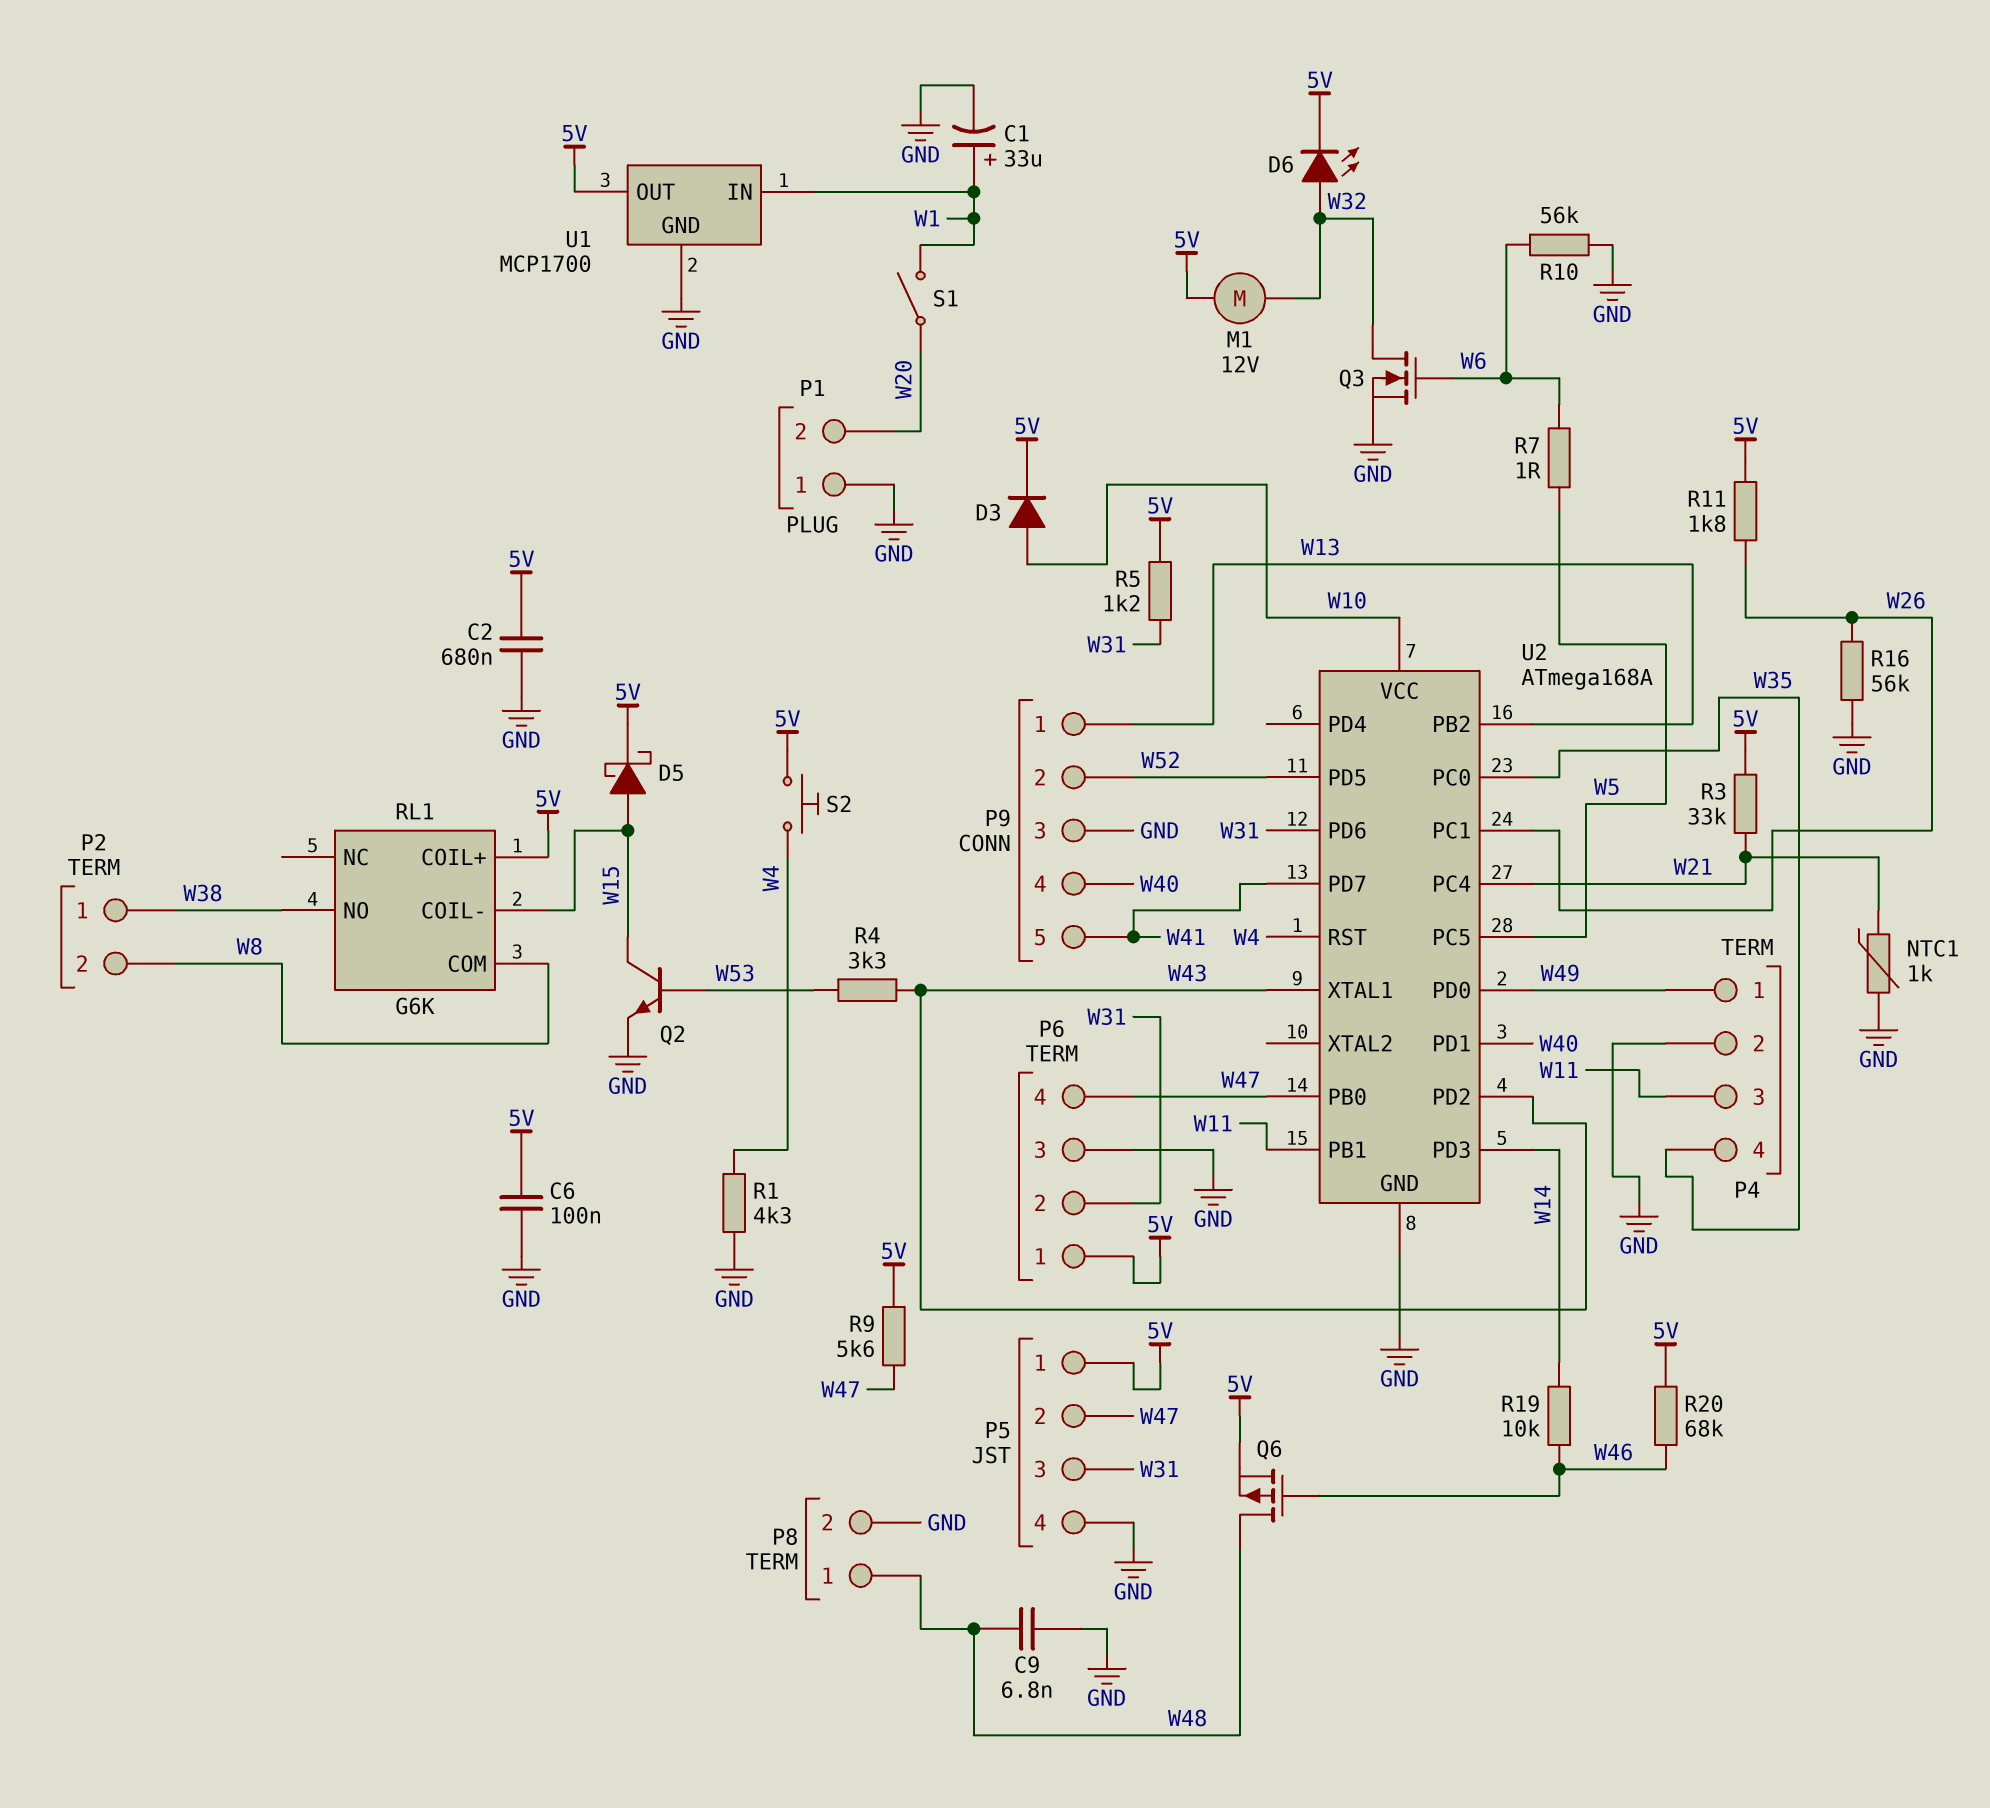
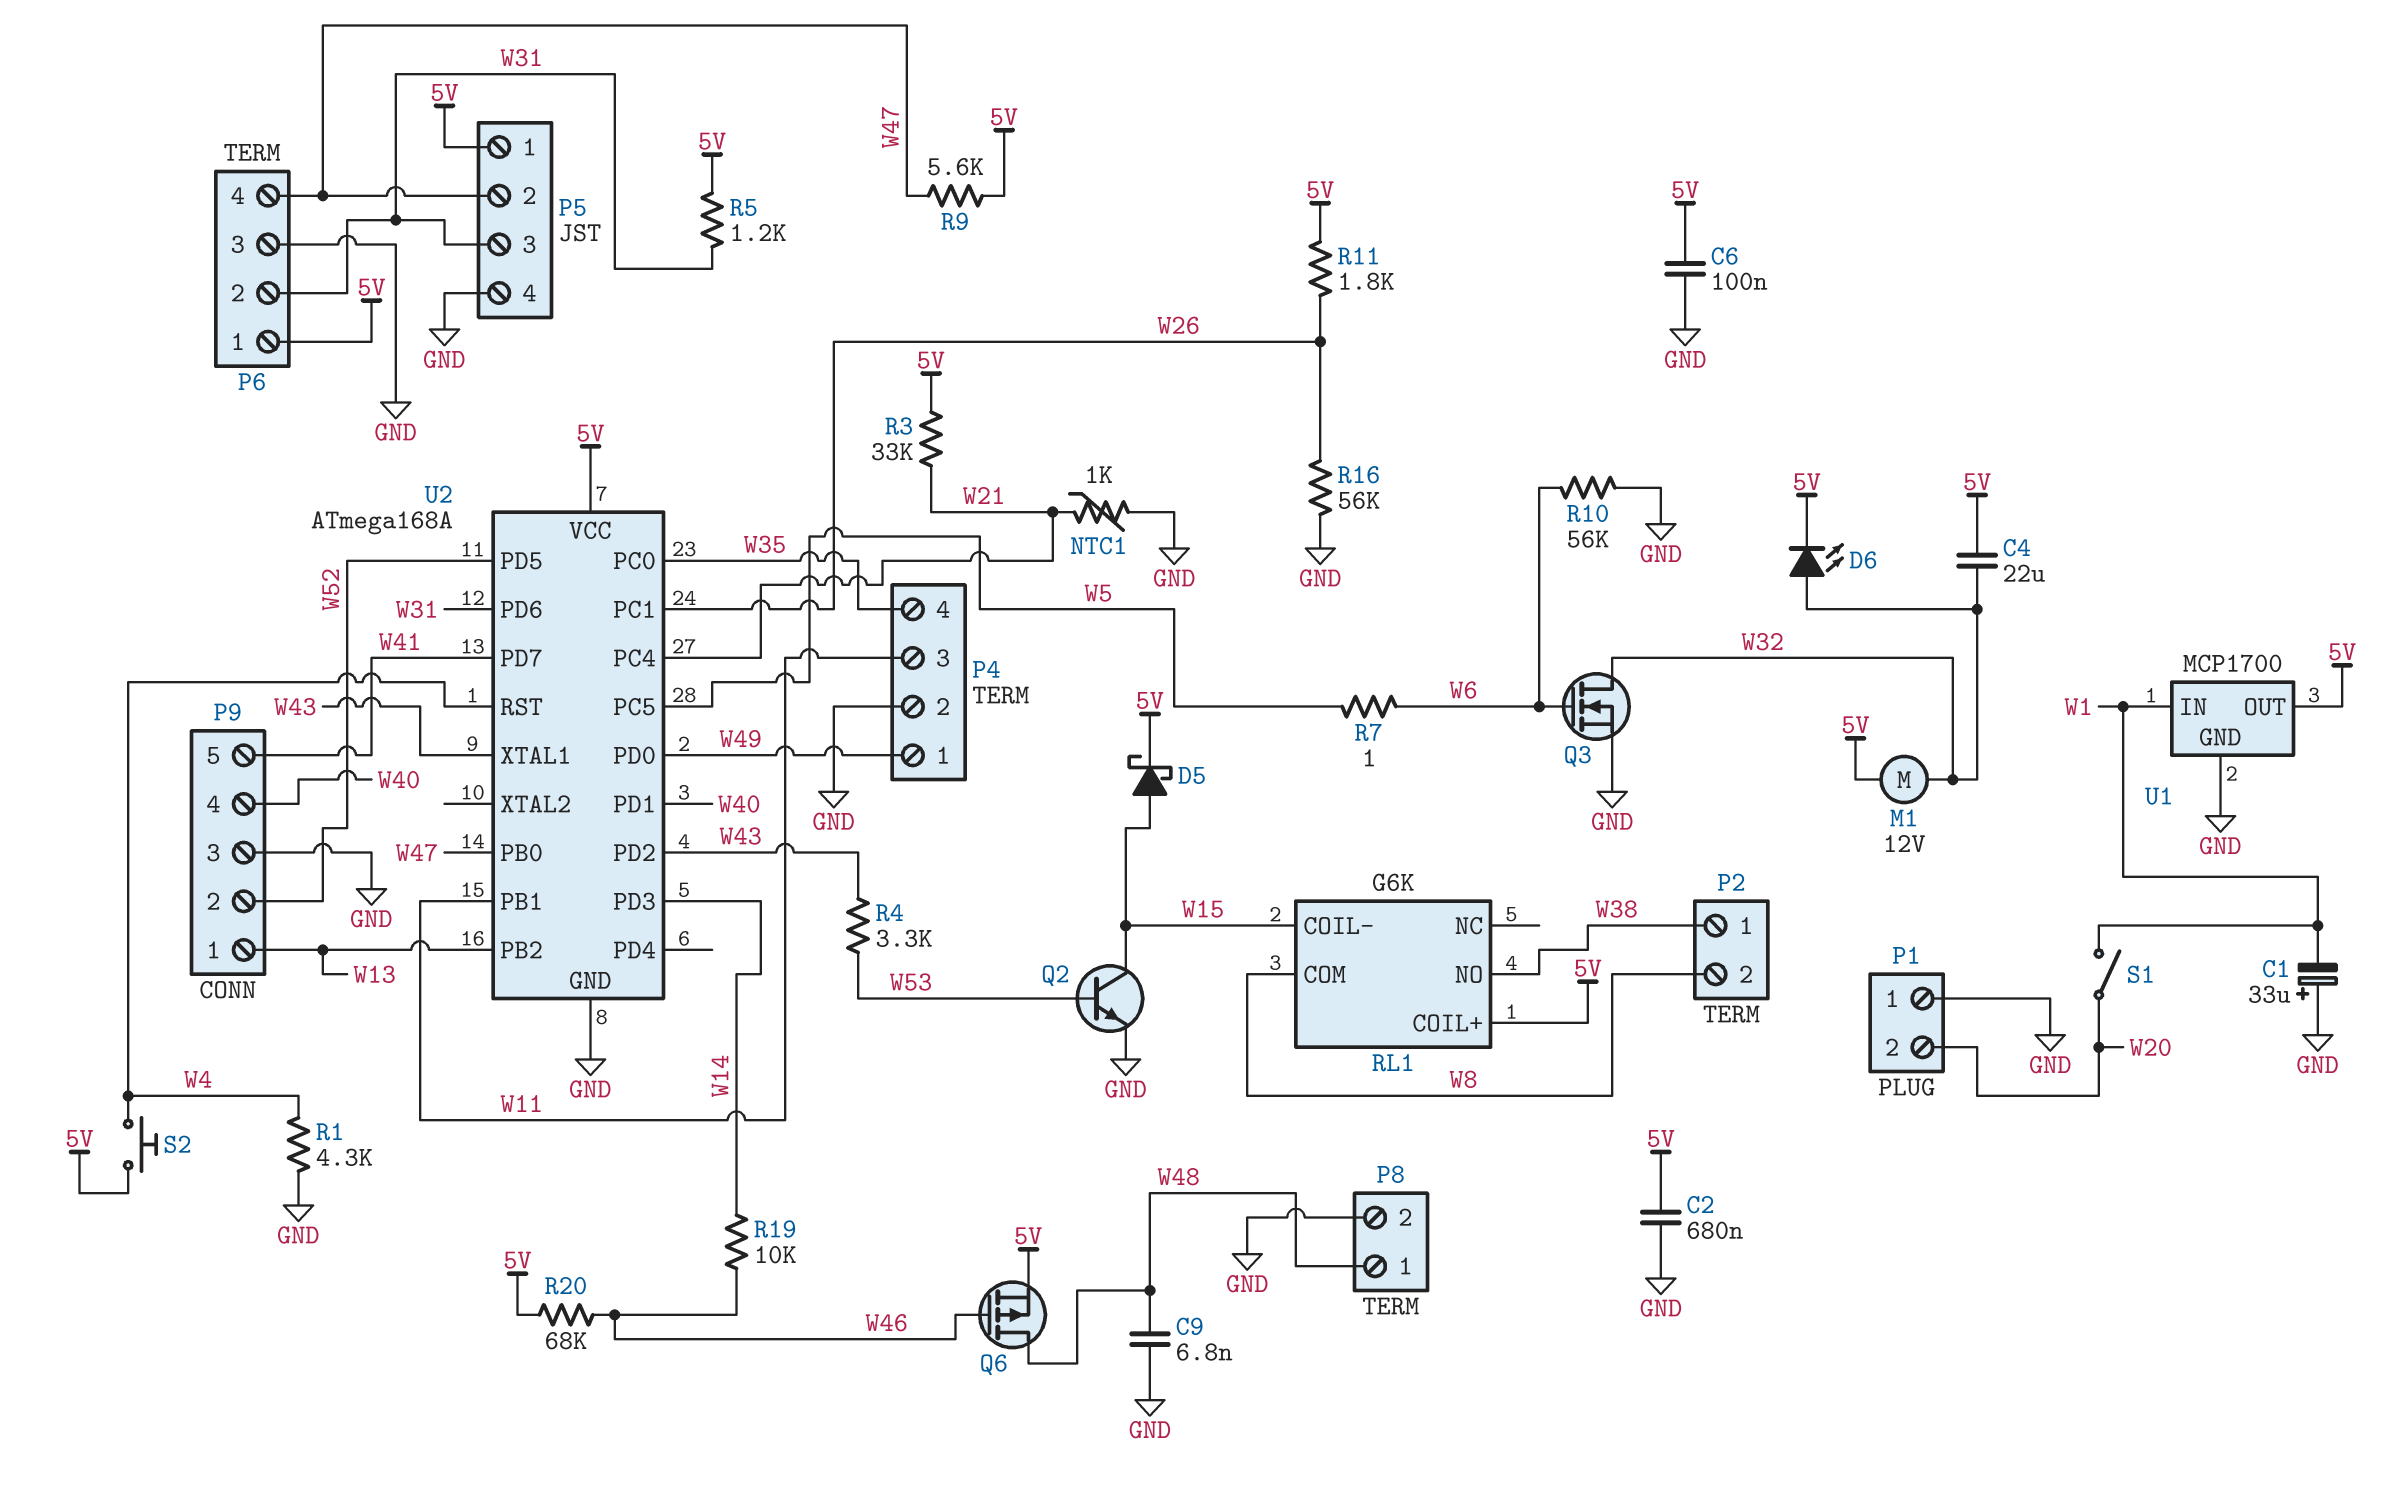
C1: 33uF (plus W1, minus GND) -> 33uF (plus GND, minus W1)
C4: none -> 22uF (5V, W32)
D3: diode (A W10, K 5V) -> none
U2 pin VCC: W10 -> 5V

